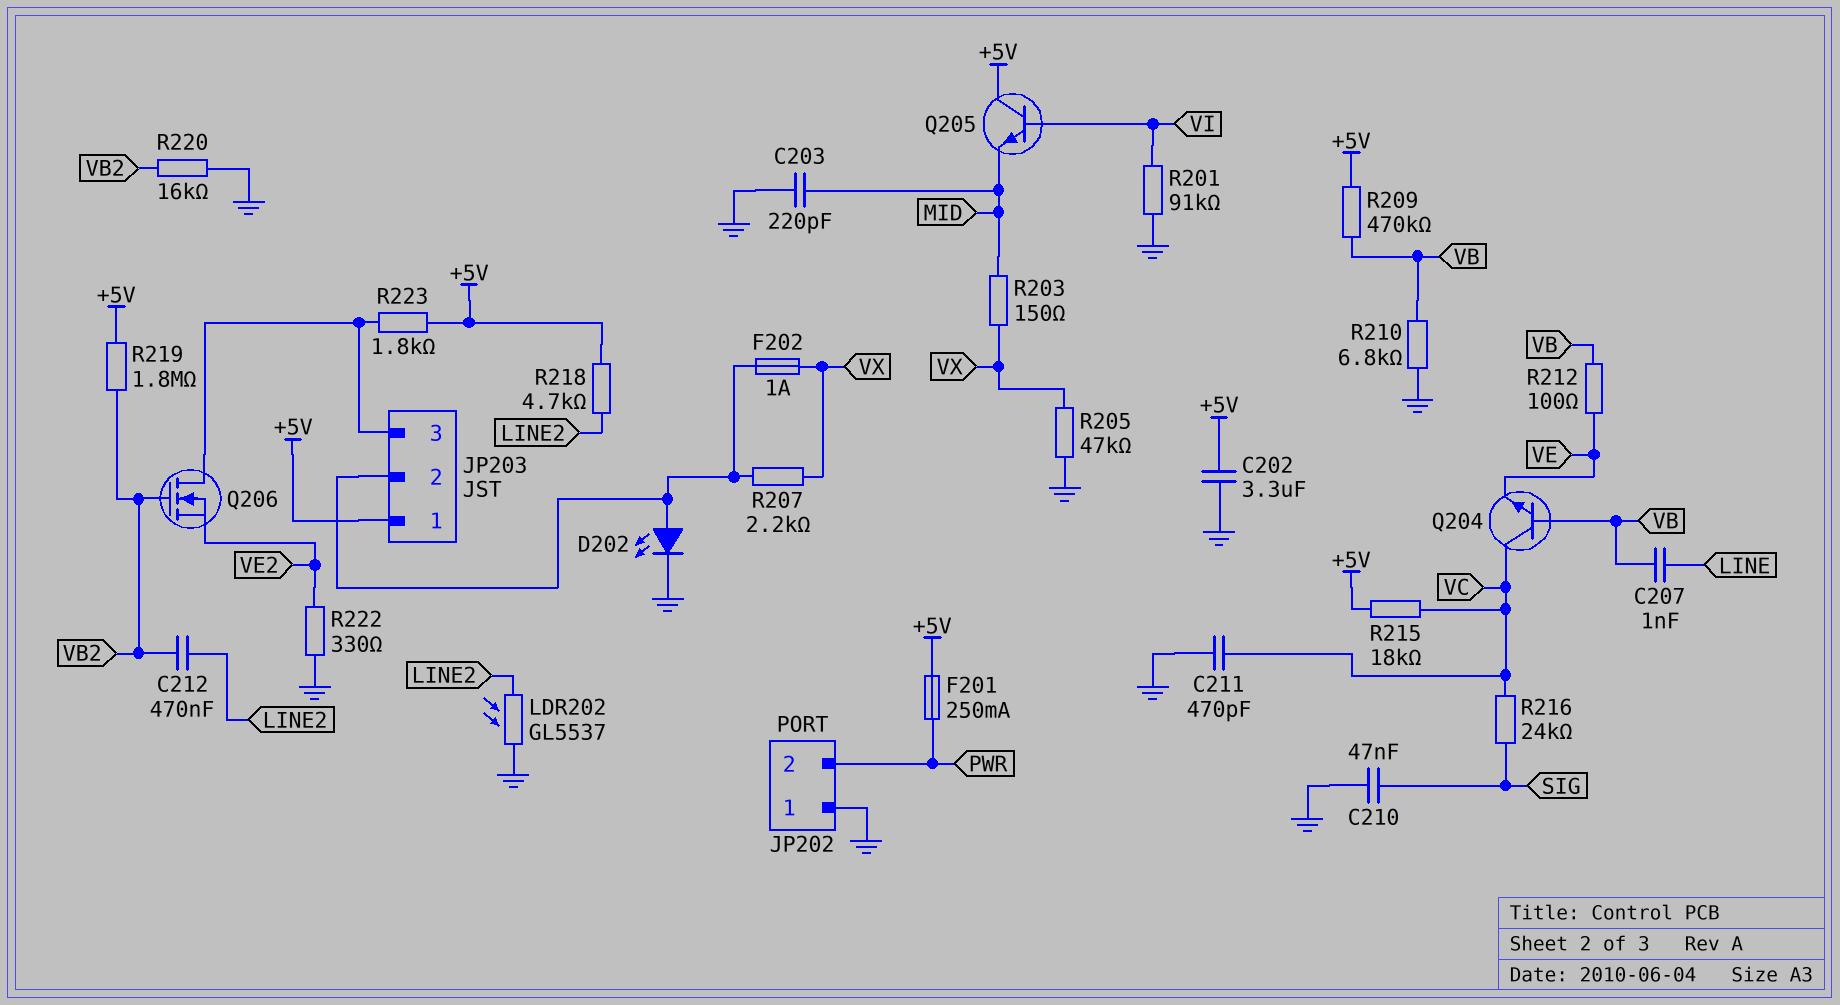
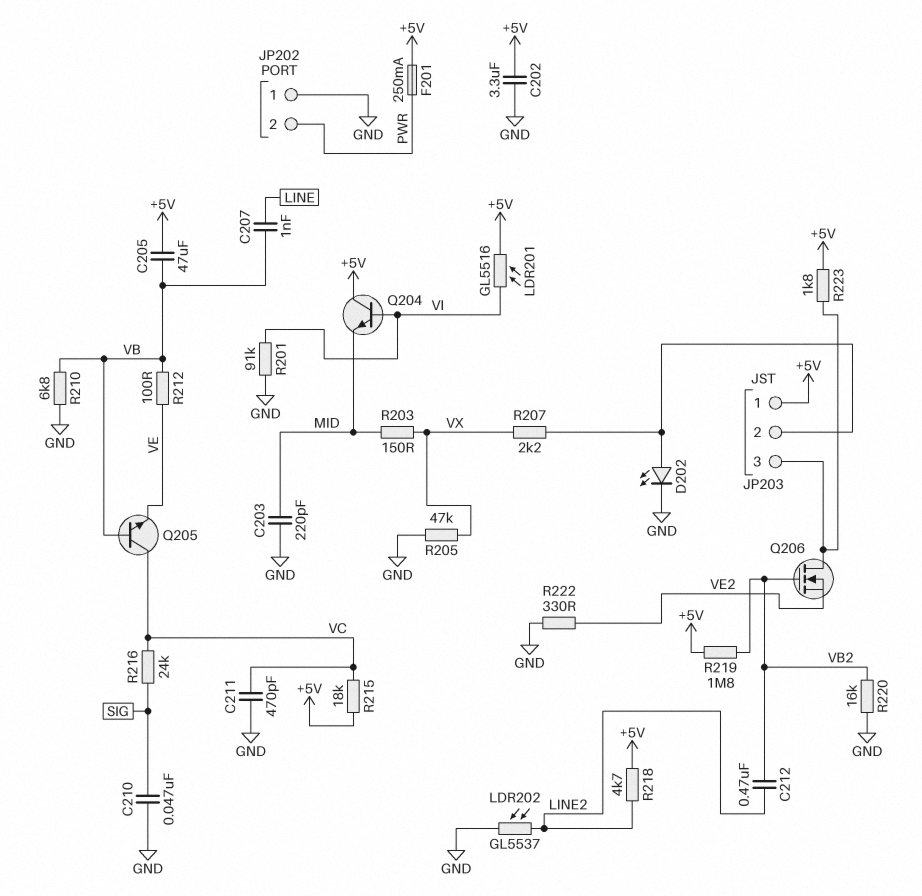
C205: none -> 47uF (+5V, VB)
F202: 1A (JP203/2, VX) -> none
LDR201: none -> GL5516 (+5V, VI)
Q204: NPN (B VB, C VC, E VE) -> NPN (B VI, C +5V, E MID)
Q205: NPN (B VI, C +5V, E MID) -> NPN (B VB, C VC, E VE)
R209: 470k (+5V, VB) -> none

